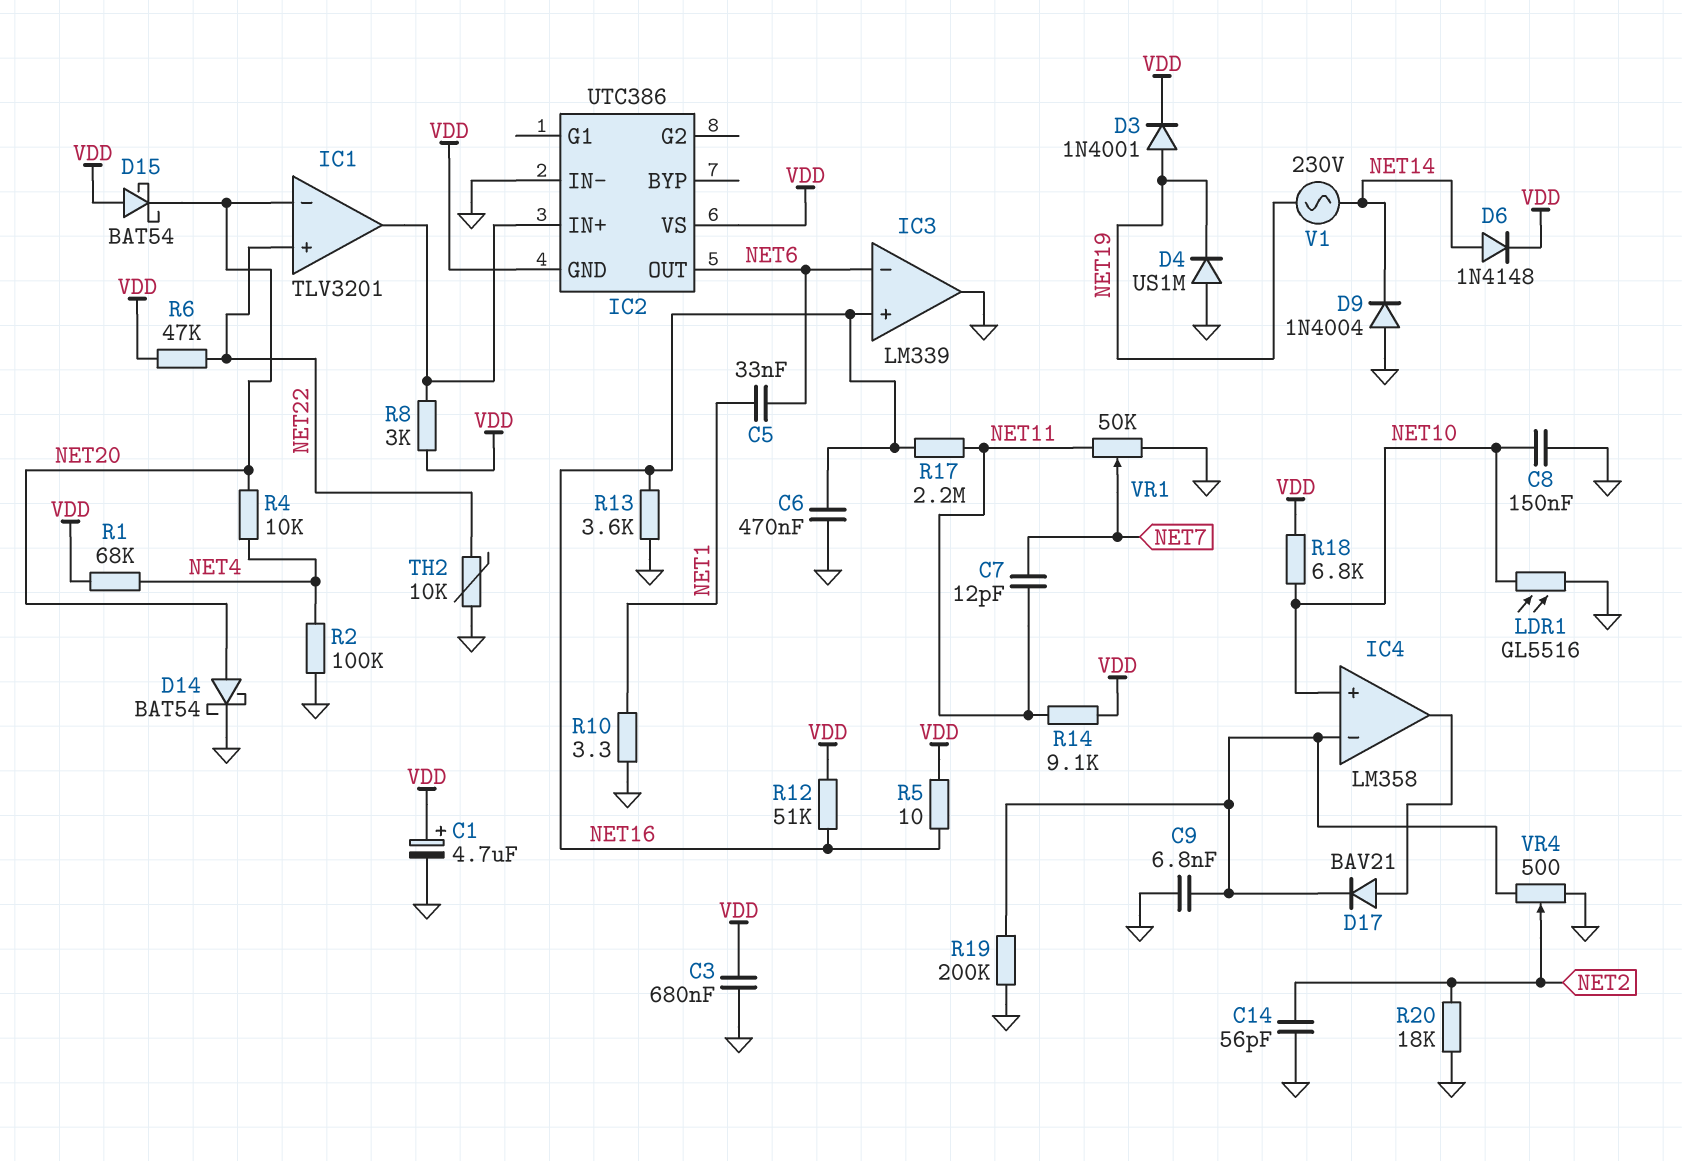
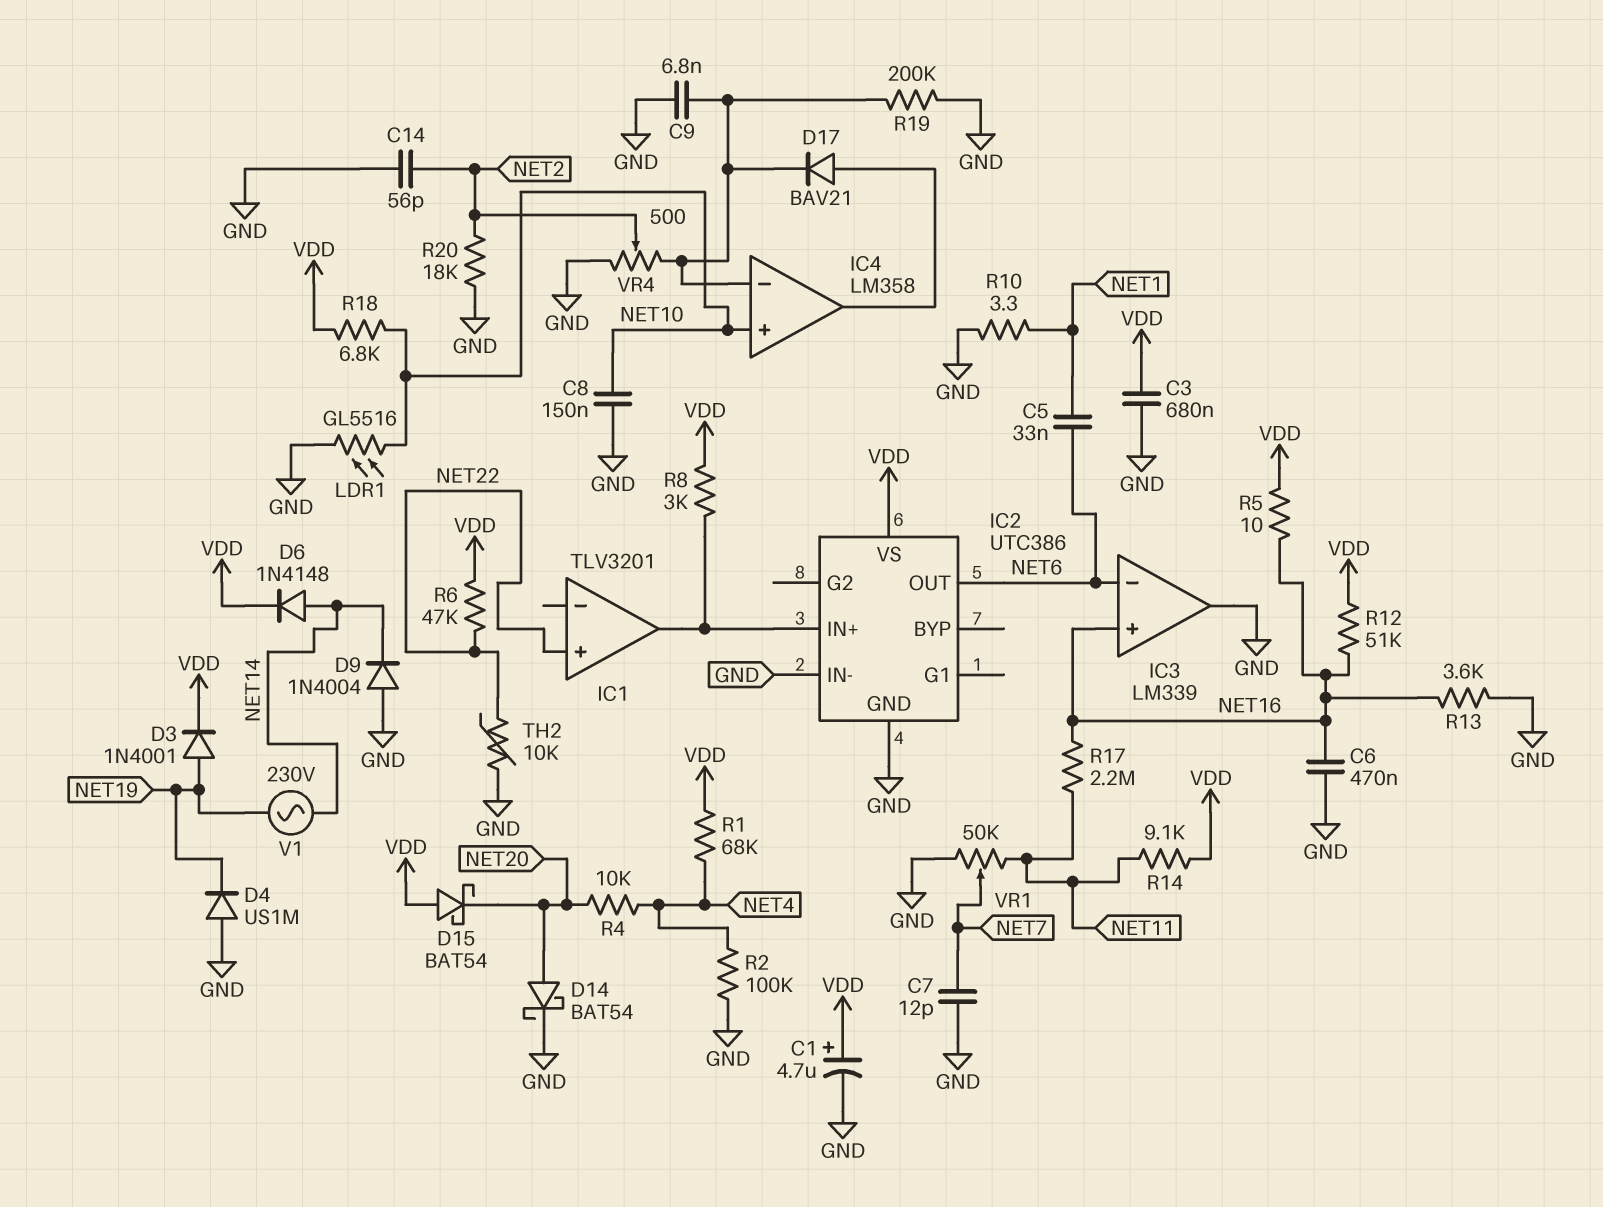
C7: 12pF (NET7, NET11) -> 12pF (GND, NET7)
IC1 pin in-: NET20 -> none
IC2 pin GND: VDD -> GND

